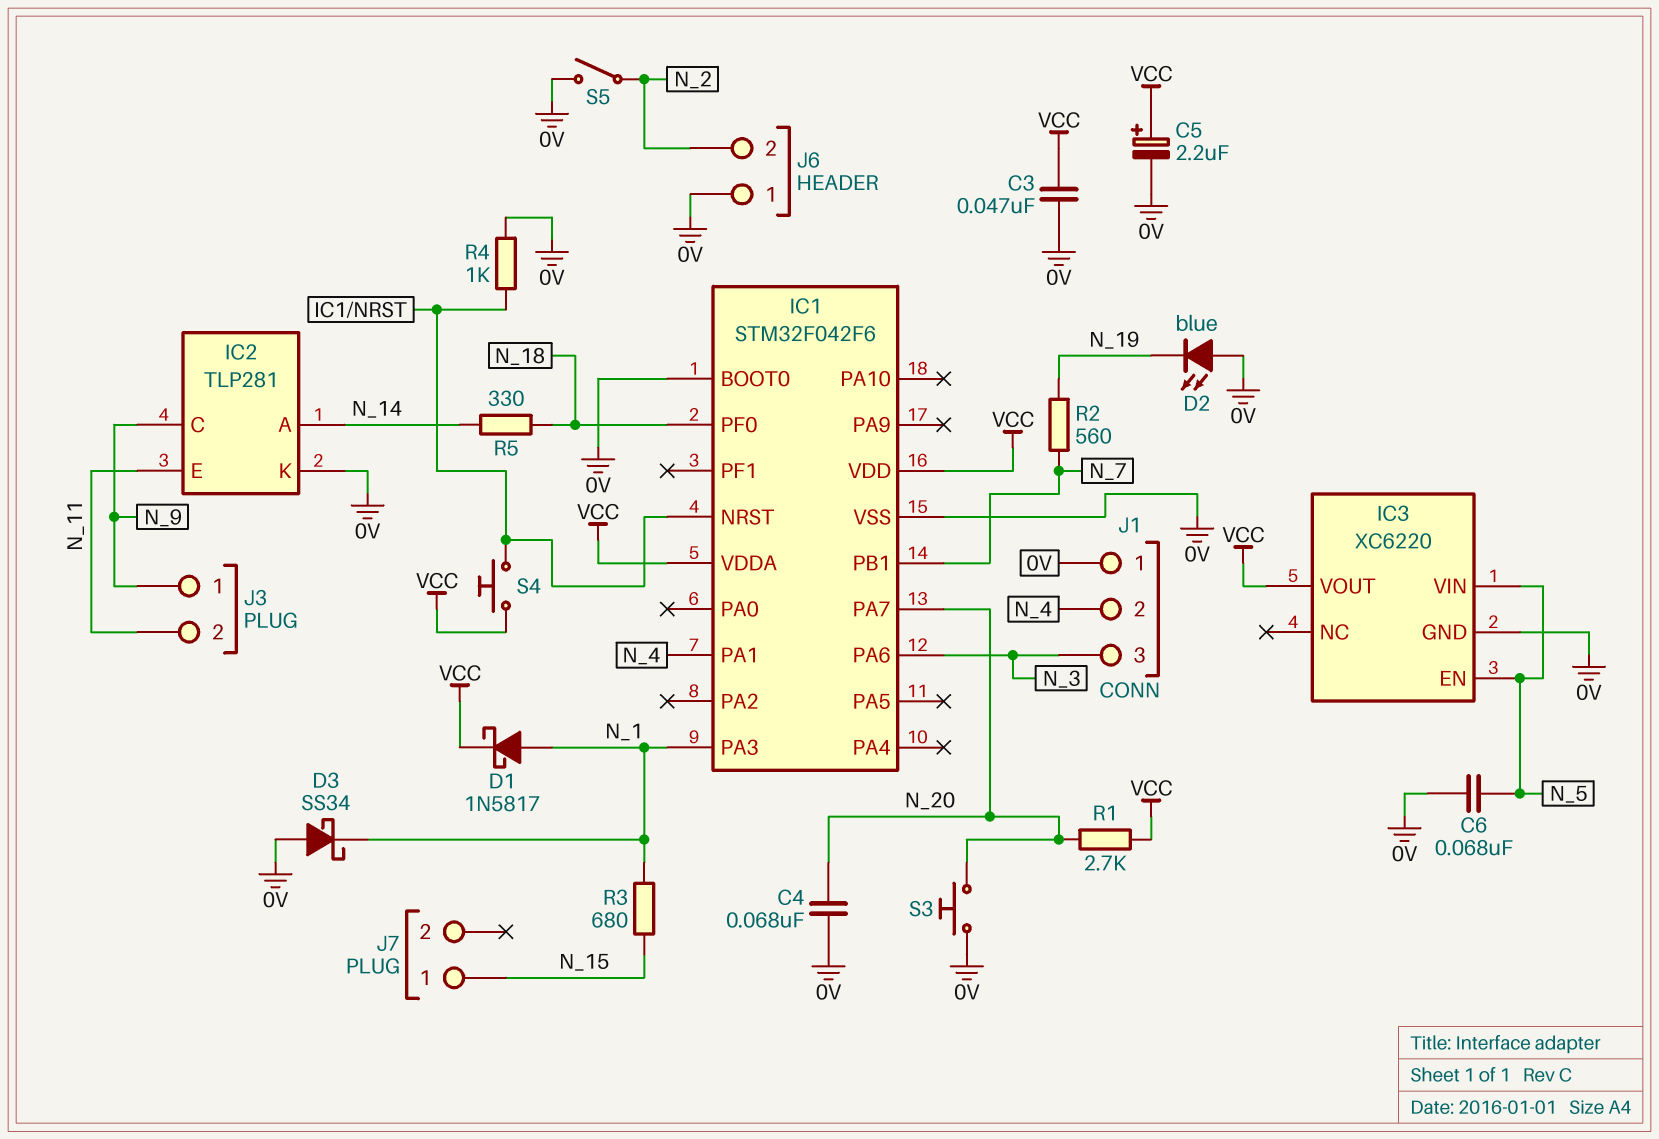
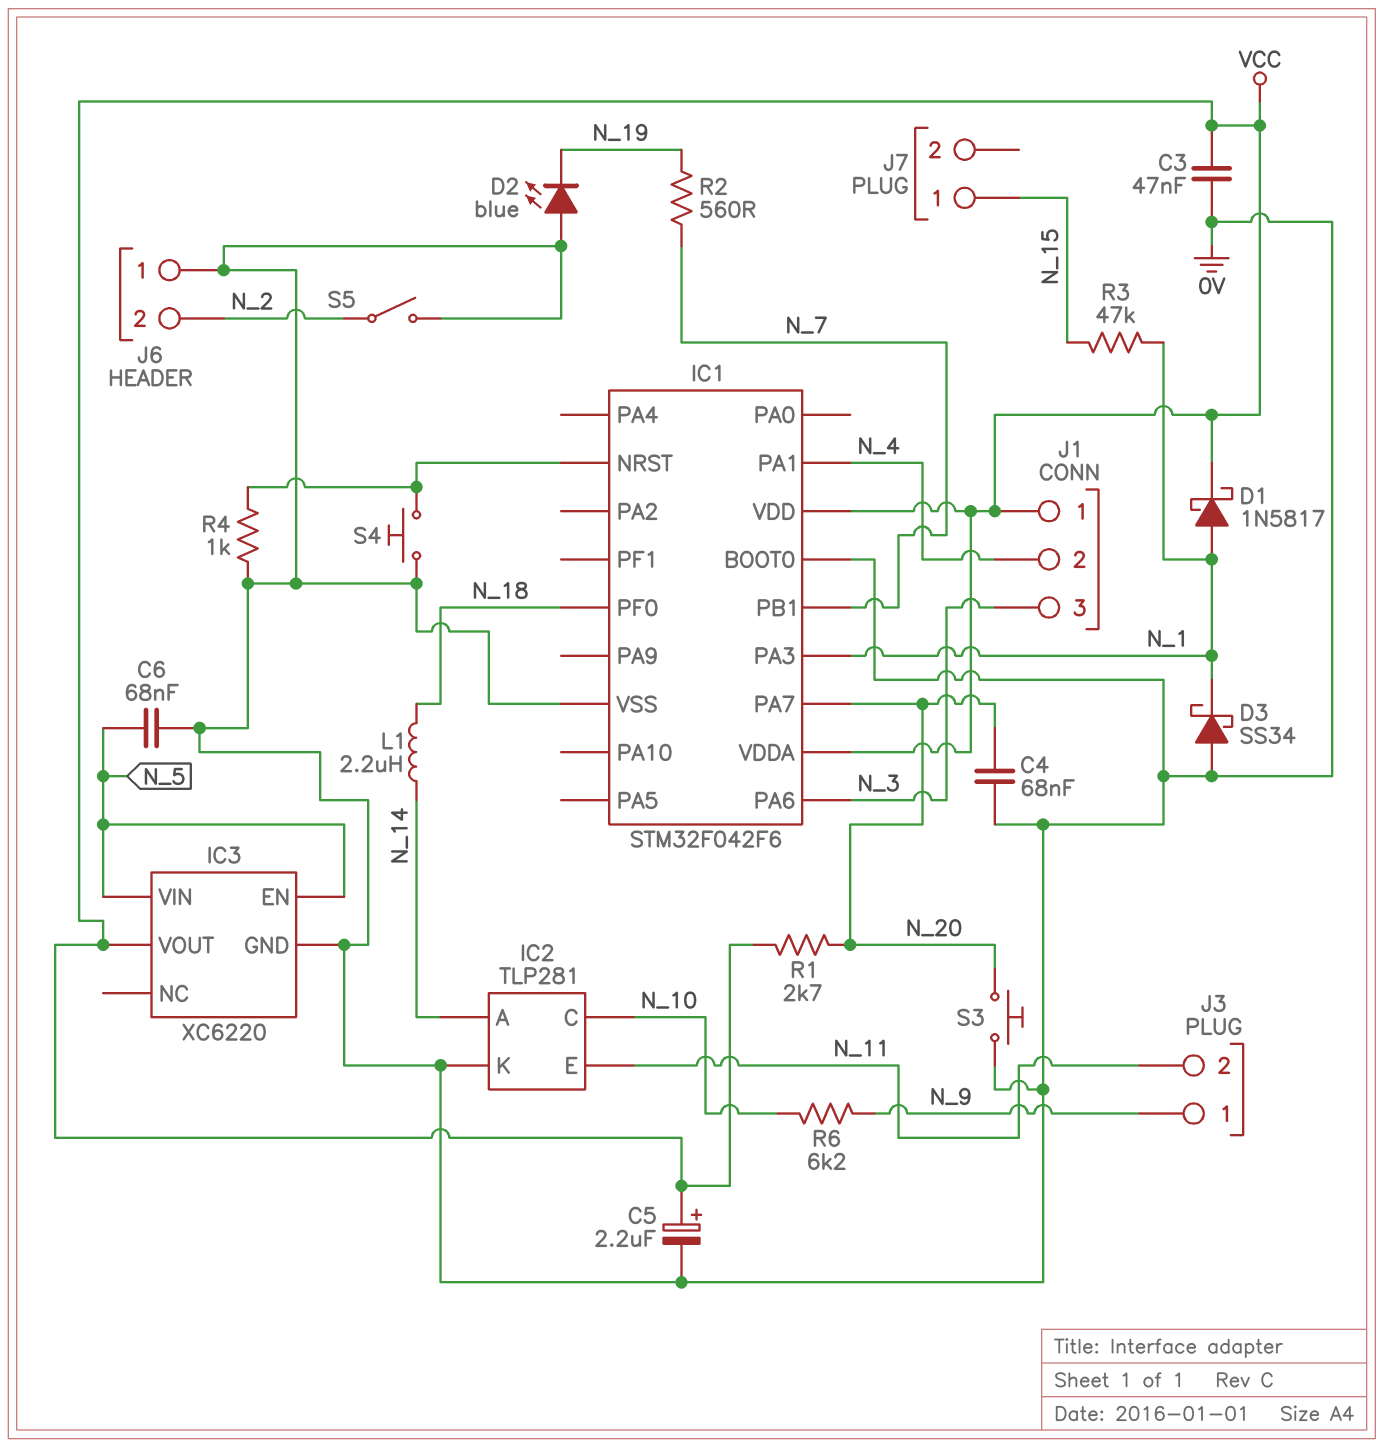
IC2 pin C: N_9 -> N_10
J1 pin 1: 0V -> VCC
L1: none -> 2.2uH (N_14, N_18)
R3: 680 (N_1, N_15) -> 47k (N_1, N_15)
R5: 330 (N_14, N_18) -> none
R6: none -> 6.2k (N_9, N_10)
S4: button (IC1/NRST, VCC) -> button (0V, IC1/NRST)

